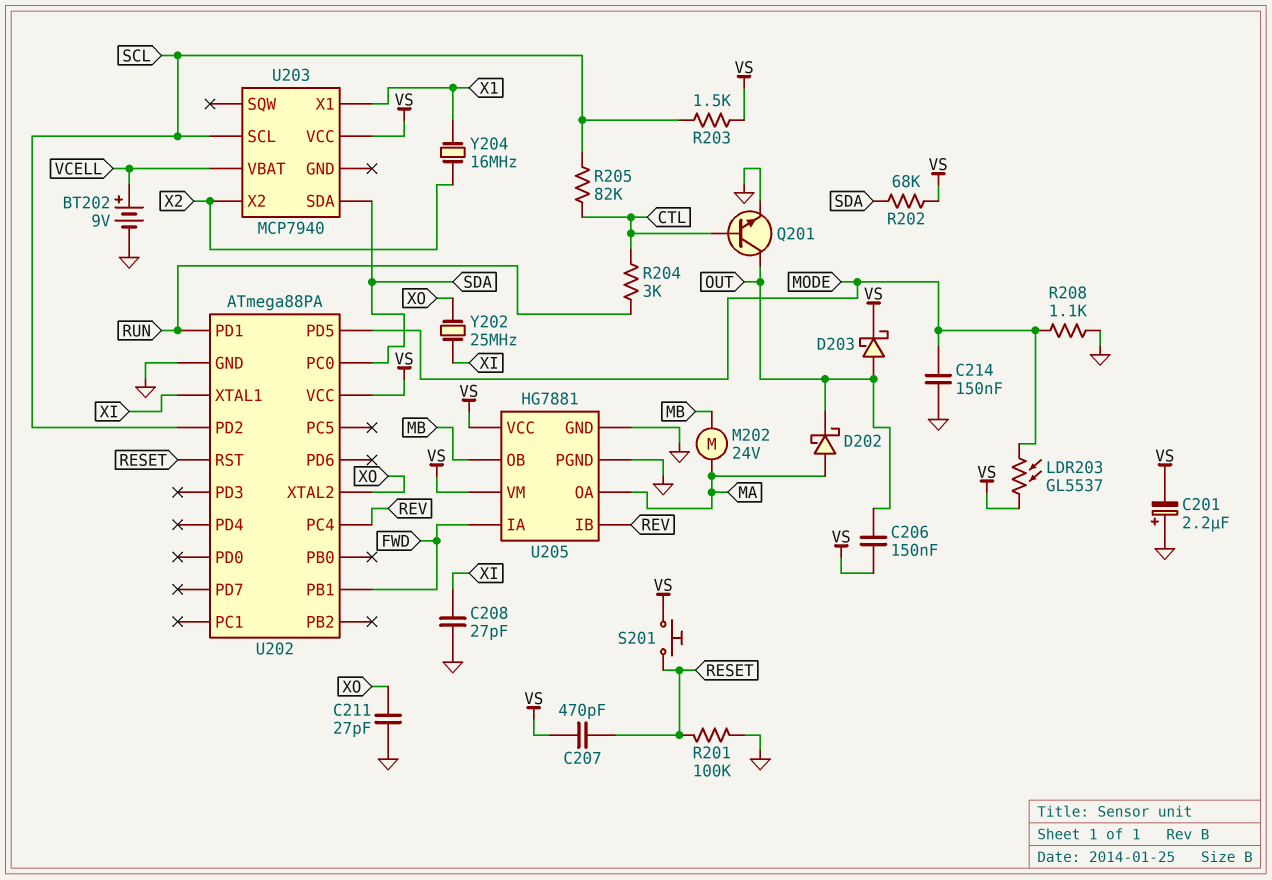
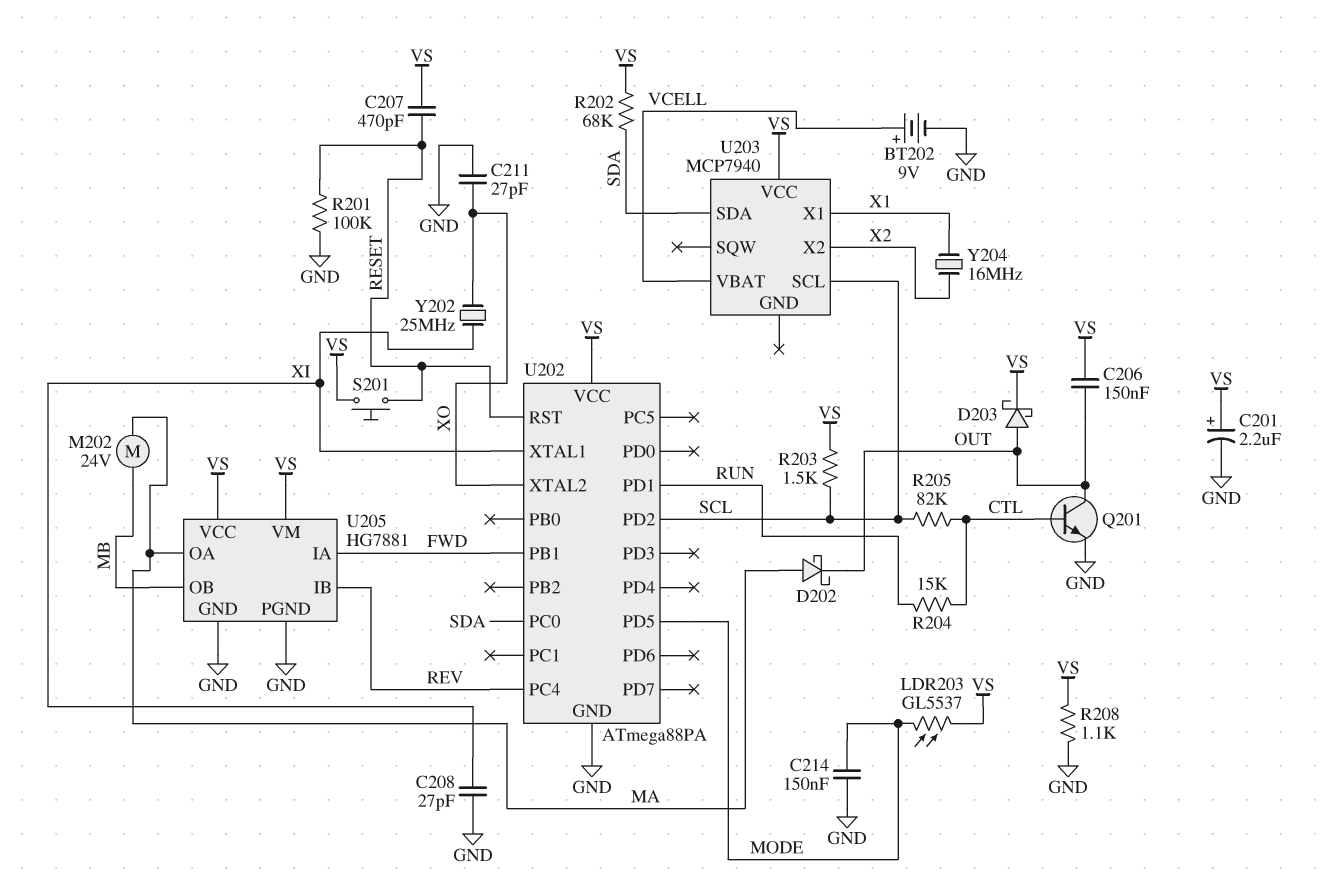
C201: 2.2uF (plus GND, minus VS) -> 2.2uF (plus VS, minus GND)
R204: 3k (CTL, RUN) -> 15k (CTL, RUN)
R208: 1.1k (GND, MODE) -> 1.1k (GND, VS)

